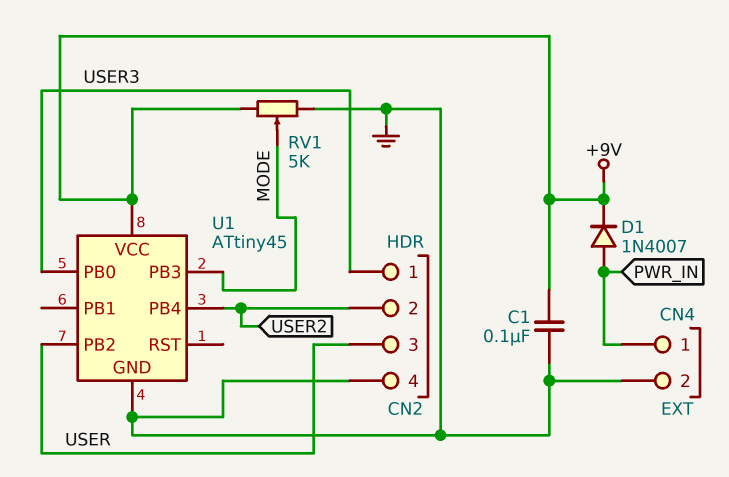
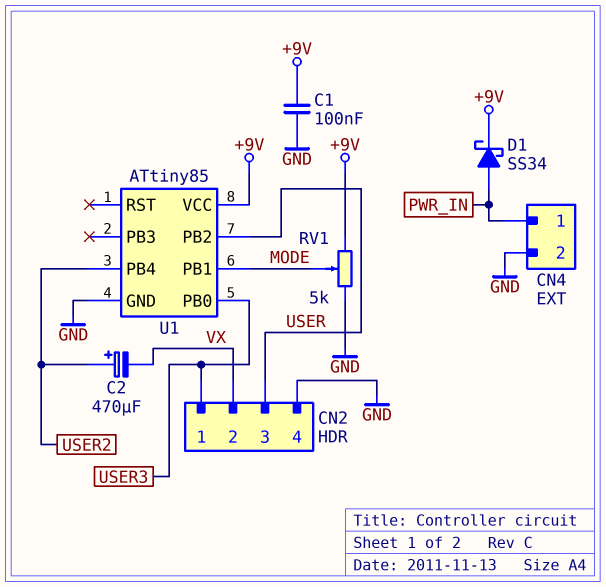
C2: none -> 470uF (plus USER2, minus VX)
CN2 pin 2: USER2 -> VX
D1: diode 1N4007 (A PWR_IN, K +9V) -> schottky SS34 (A PWR_IN, K +9V)
U1: ATtiny45 -> ATtiny85
U1 pin PB1: none -> MODE
U1 pin PB3: MODE -> none

